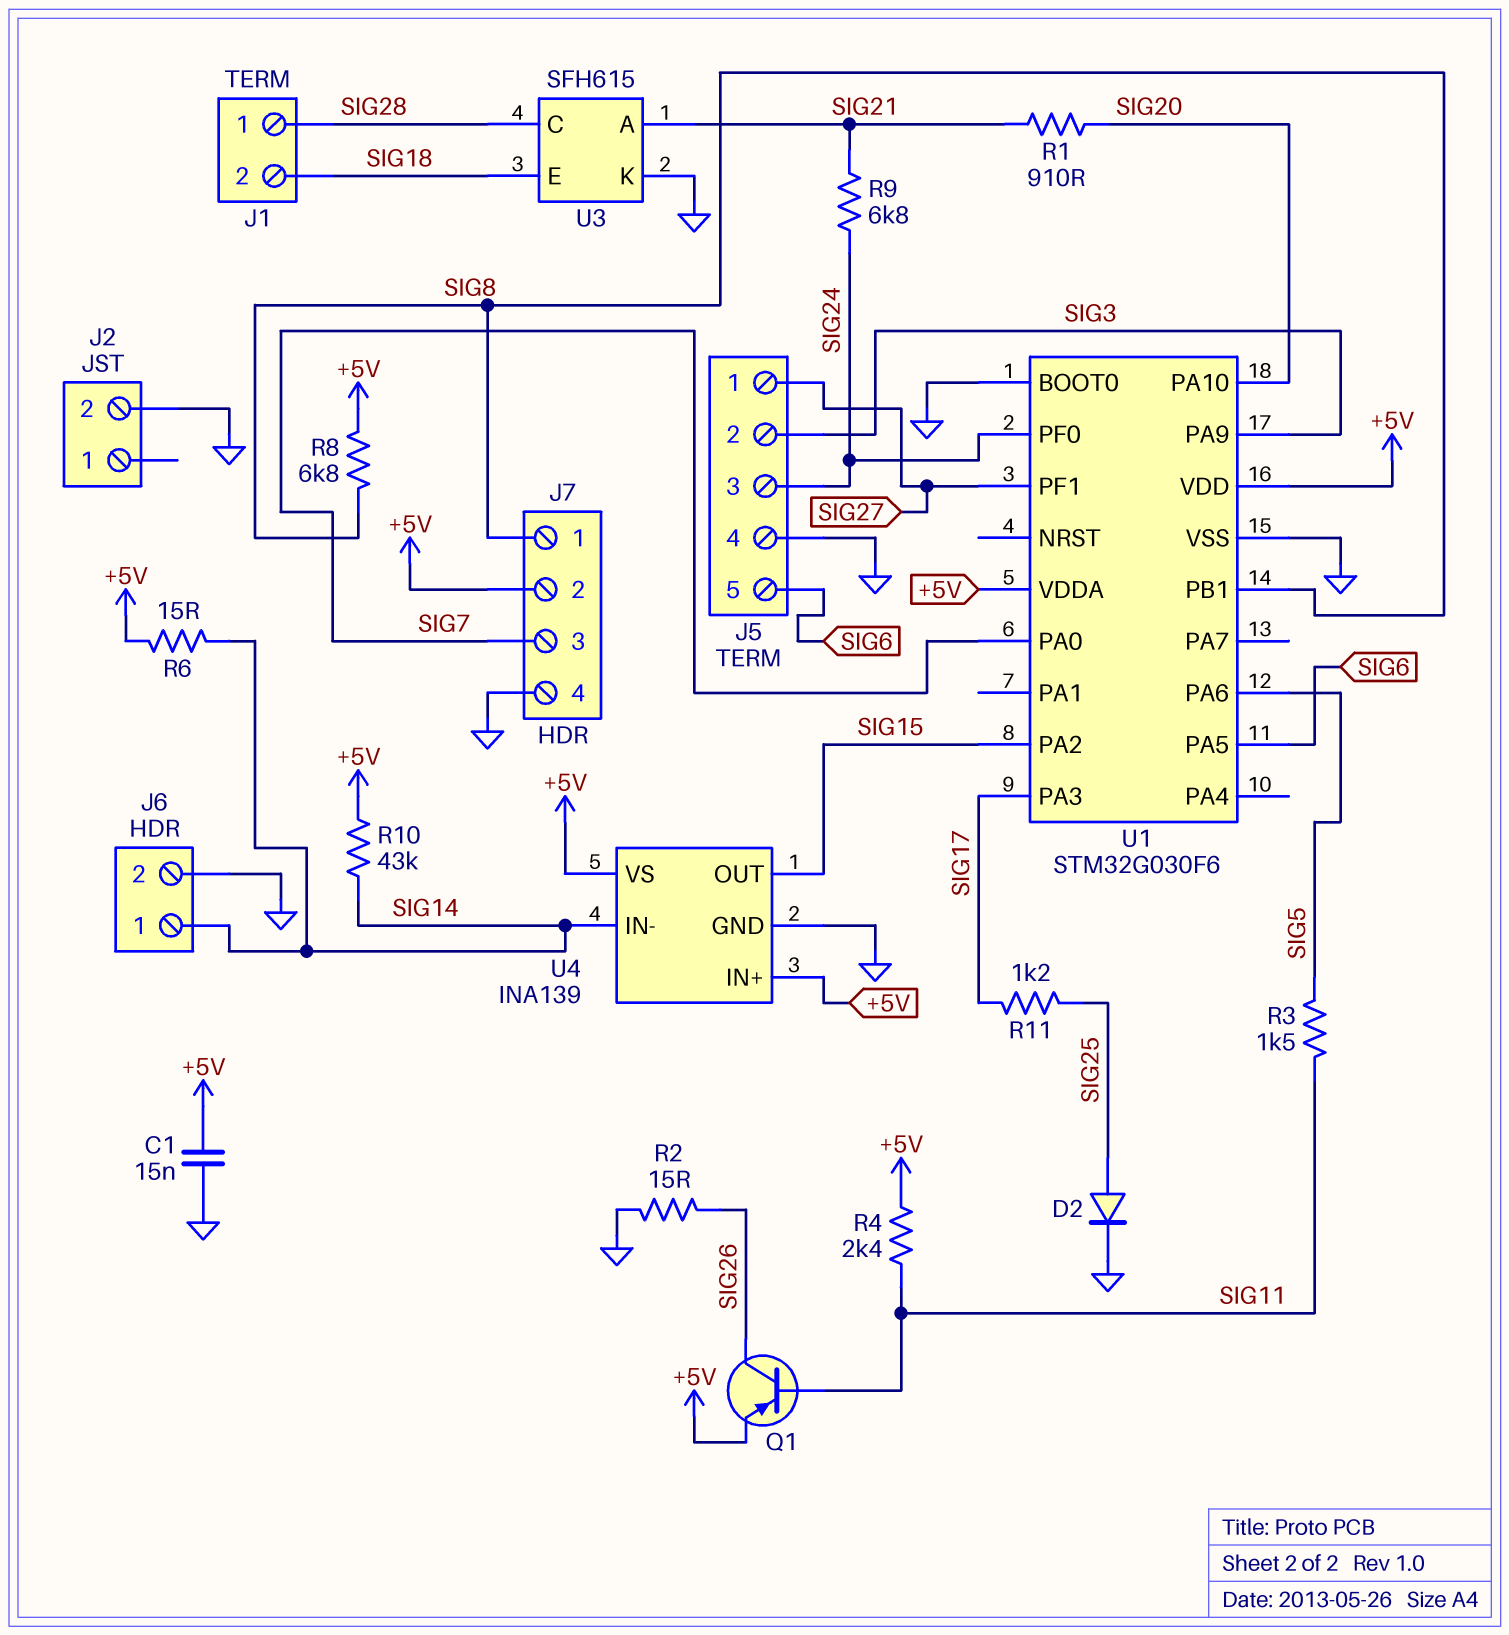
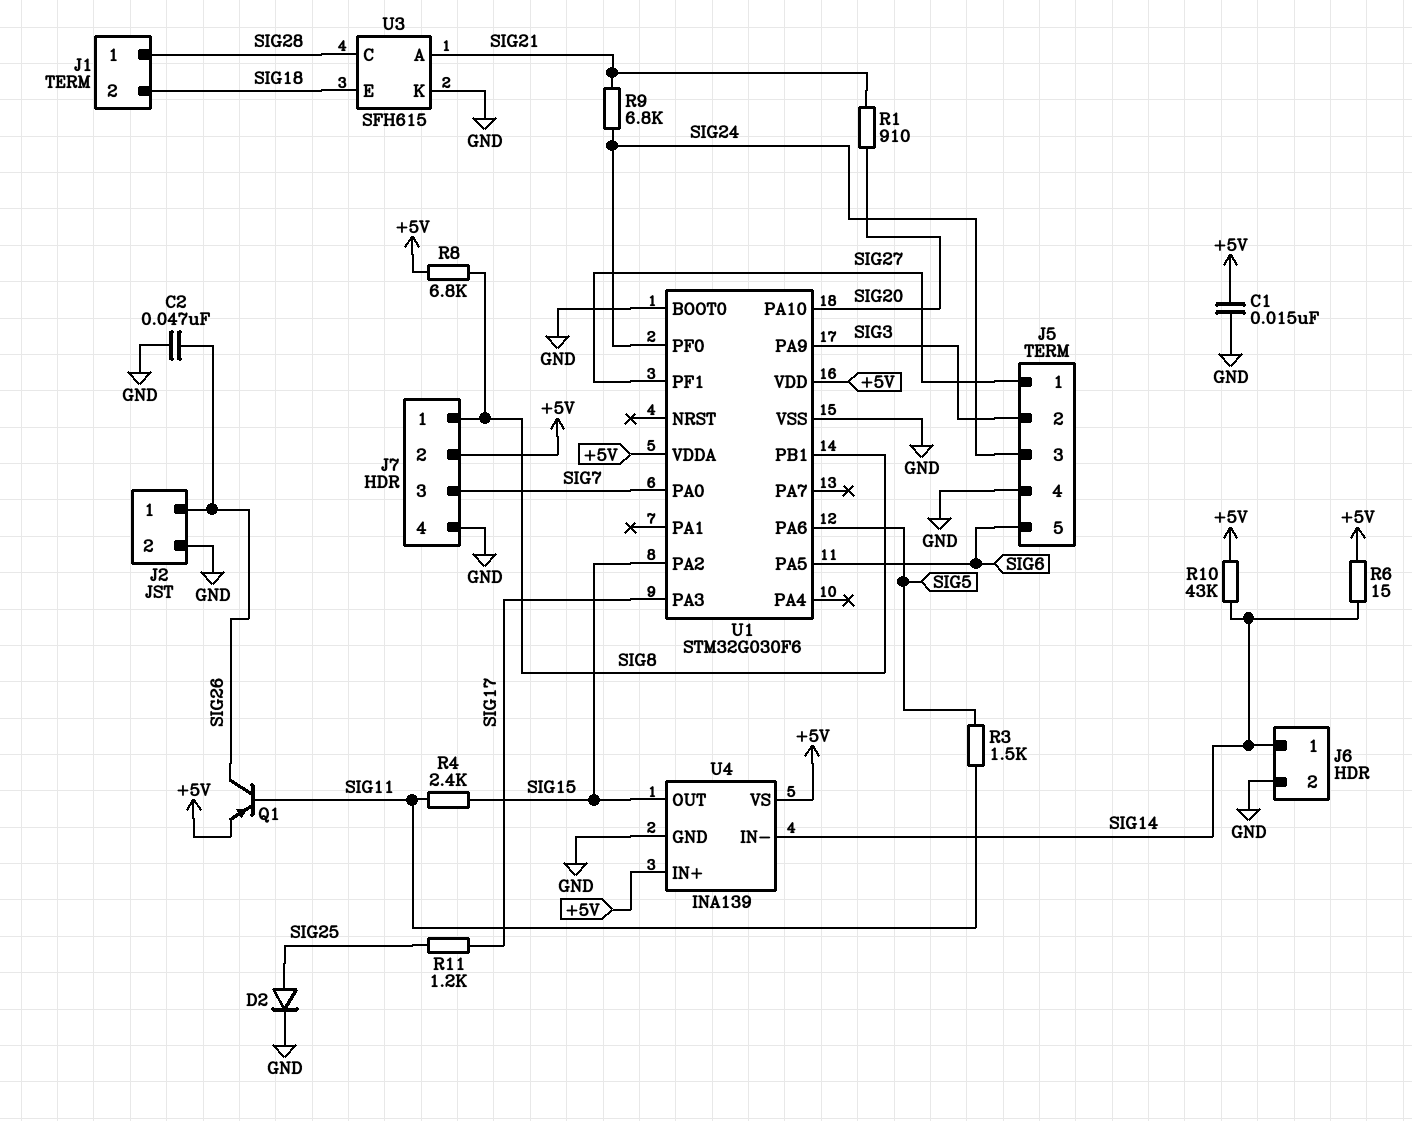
C2: none -> 47nF (GND, SIG26)
J2 pin 1: none -> SIG26
R2: 15 (GND, SIG26) -> none
R4: 2.4k (+5V, SIG11) -> 2.4k (SIG11, SIG15)

